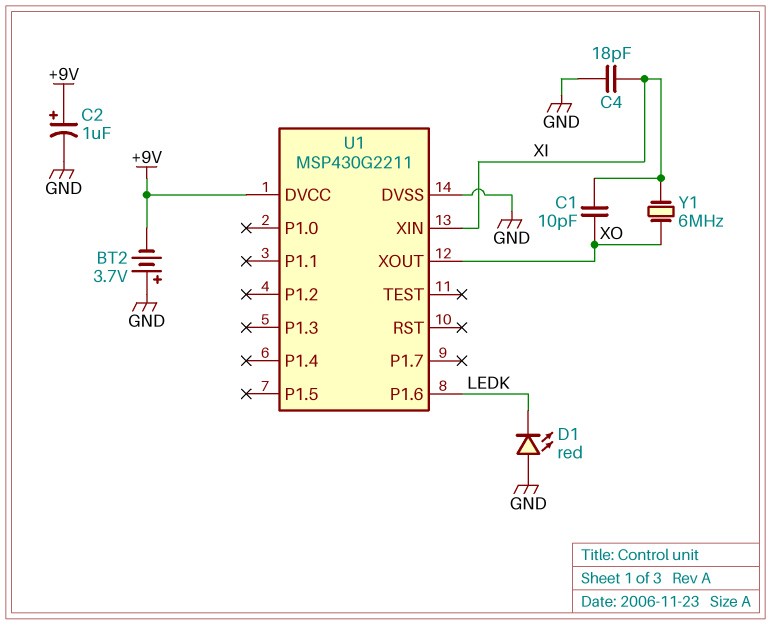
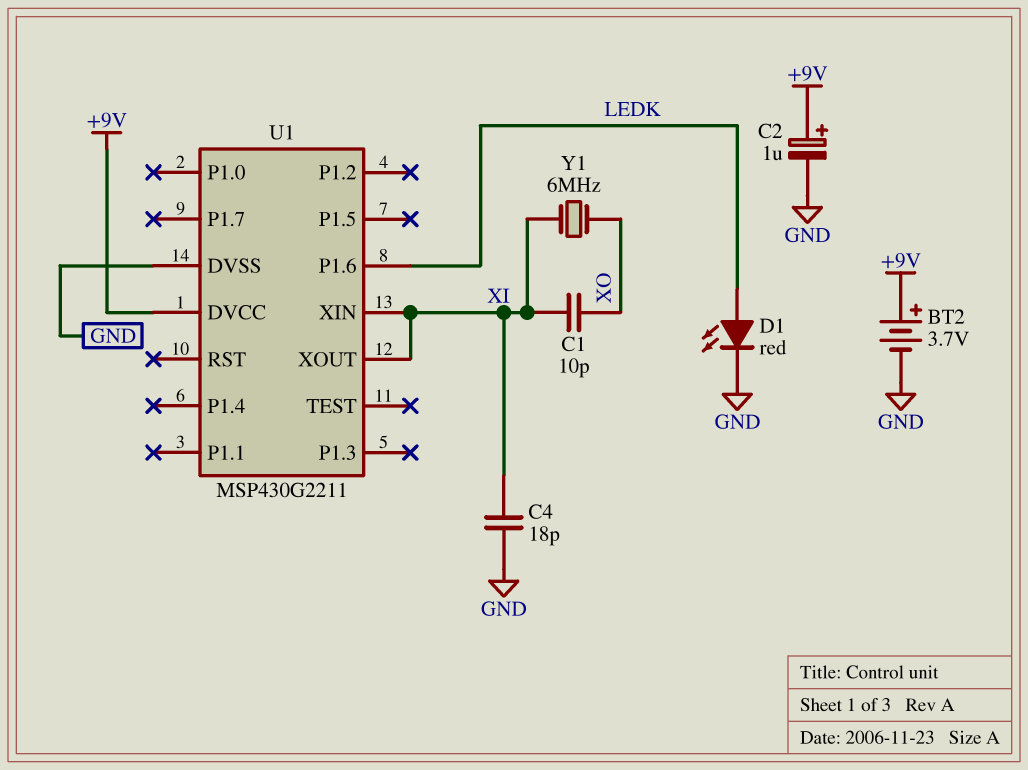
BT2: 3.7V (plus GND, minus +9V) -> 3.7V (plus +9V, minus GND)
D1: LED red (A GND, K LEDK) -> LED red (A LEDK, K GND)
U1 pin XOUT: XO -> XI

